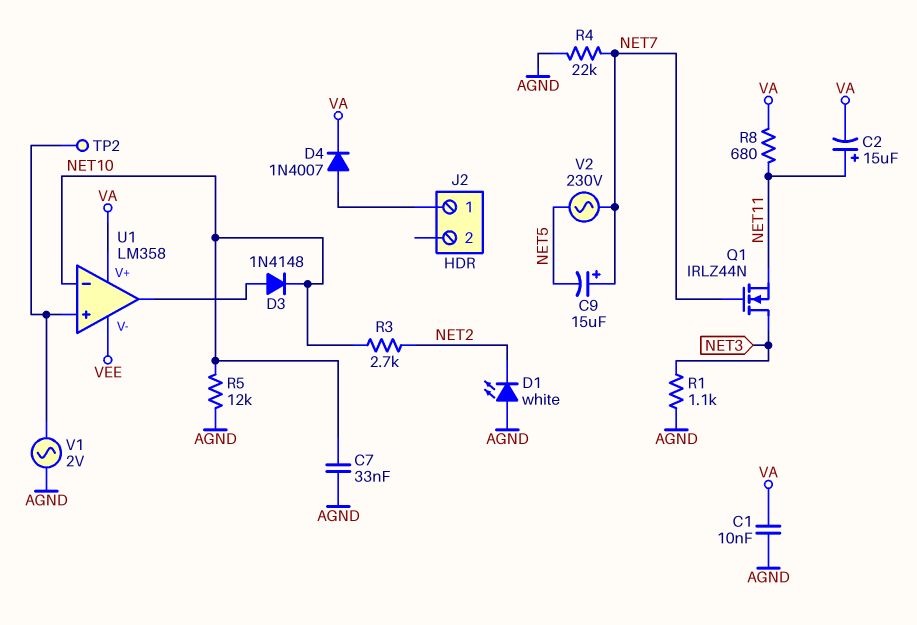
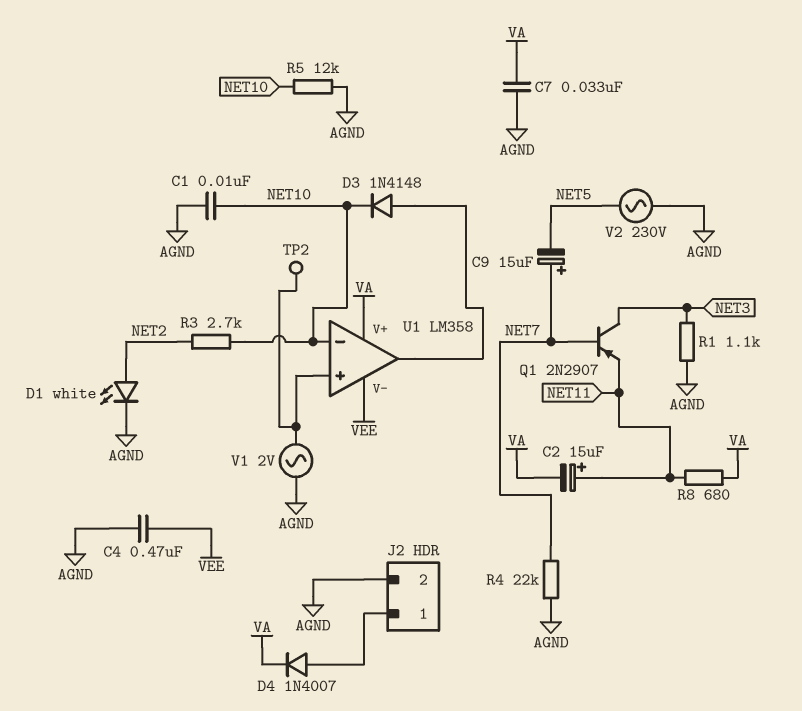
C1: 10nF (AGND, VA) -> 10nF (AGND, NET10)
C4: none -> 470nF (AGND, VEE)
C7: 33nF (AGND, NET10) -> 33nF (AGND, VA)
D1: LED white (A AGND, K NET2) -> LED white (A NET2, K AGND)
J2 pin 2: none -> AGND
Q1: NMOS IRLZ44N (G NET7, D NET3, S NET11) -> PNP 2N2907 (B NET7, C NET3, E NET11)
V2: AC 230V (NET5, NET7) -> AC 230V (AGND, NET5)

